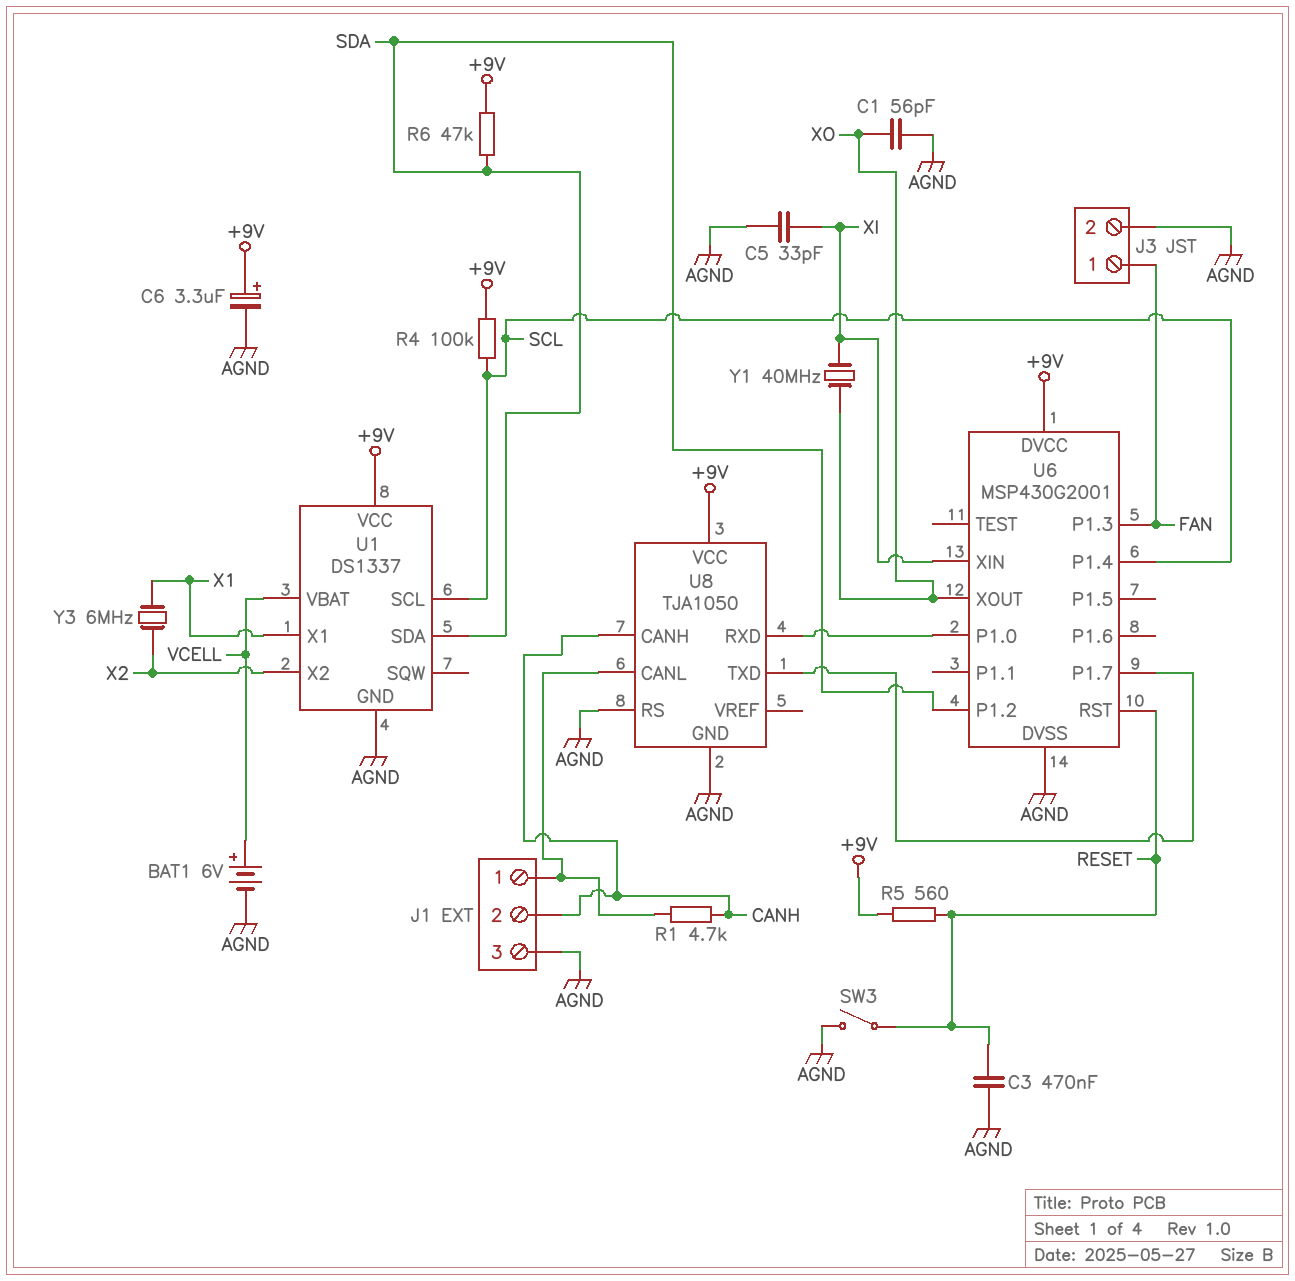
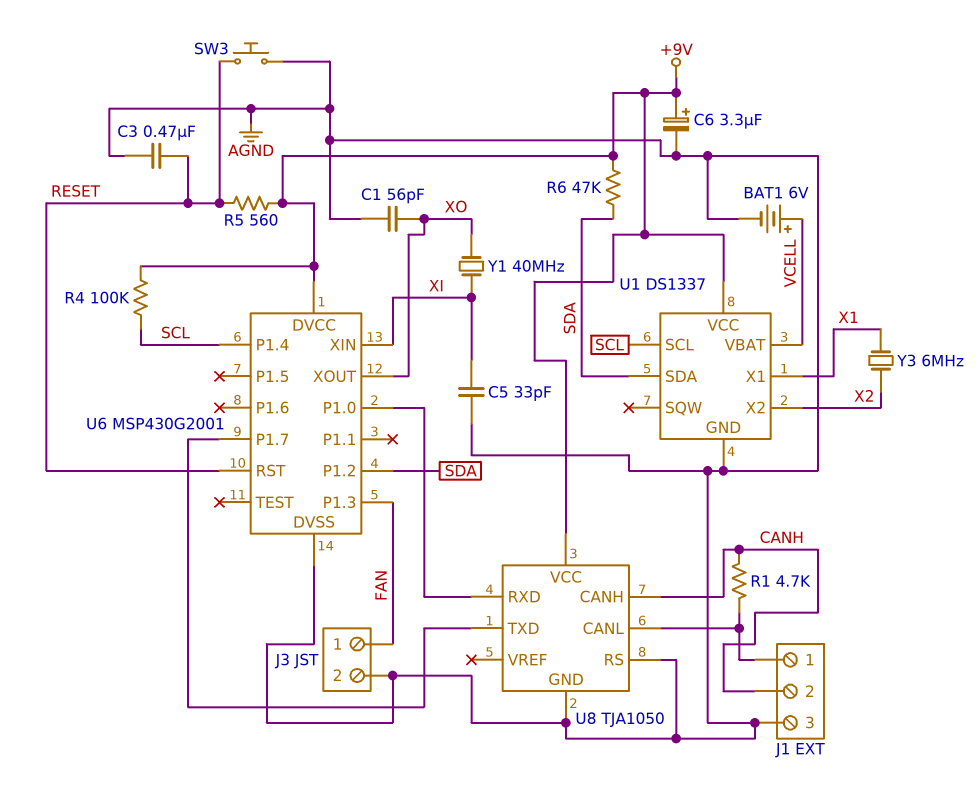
SW3: switch (AGND, RESET) -> button (AGND, RESET)

